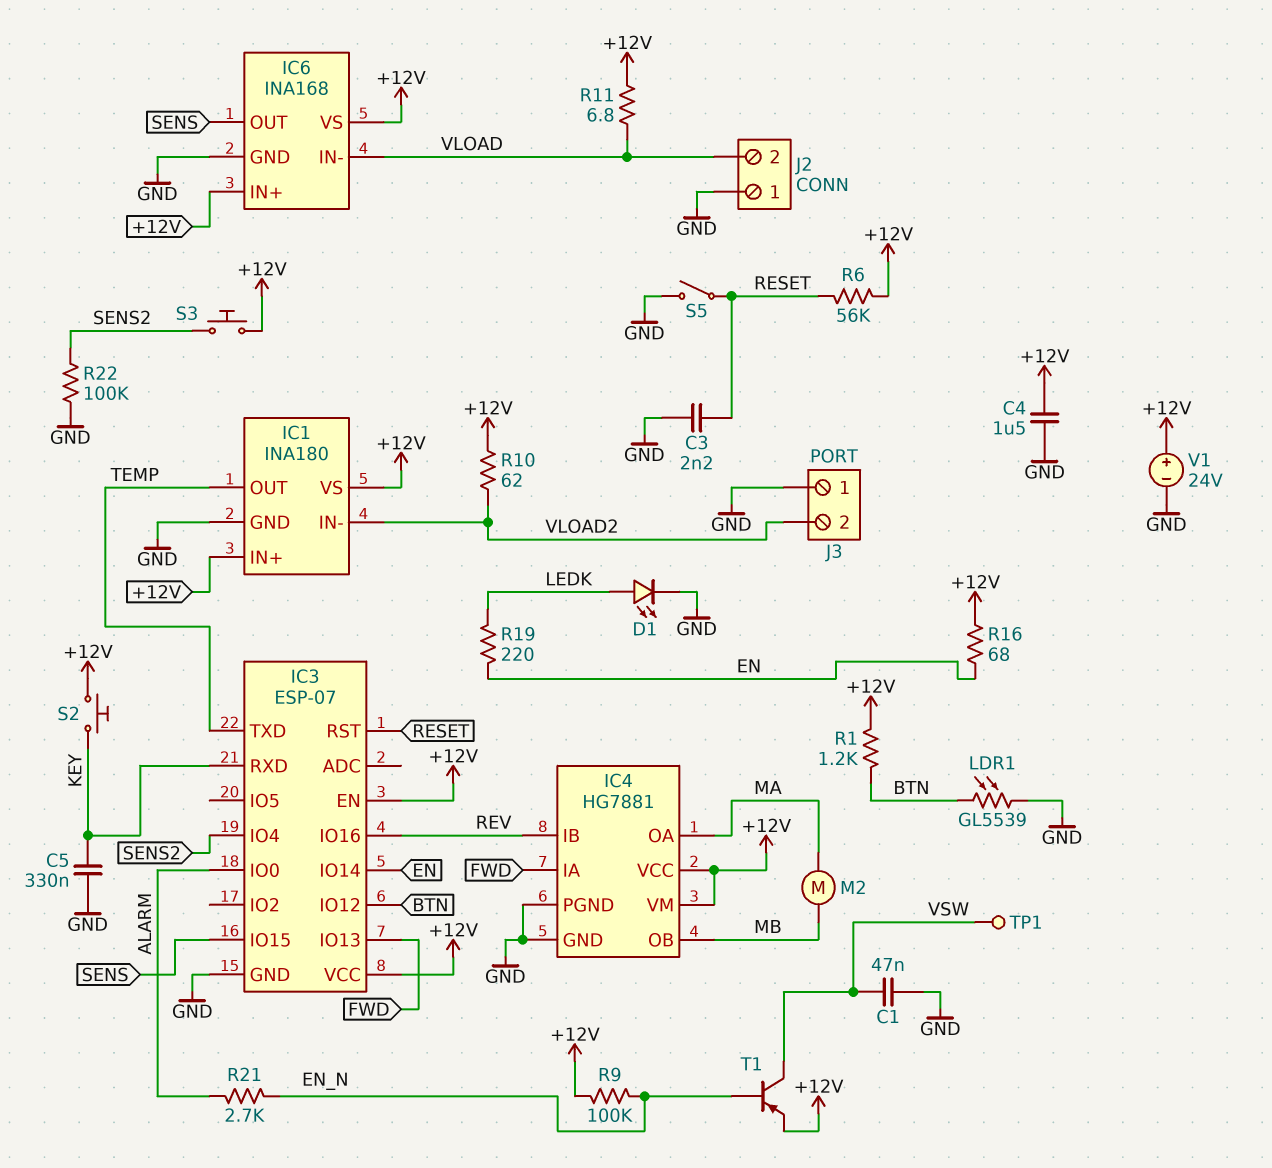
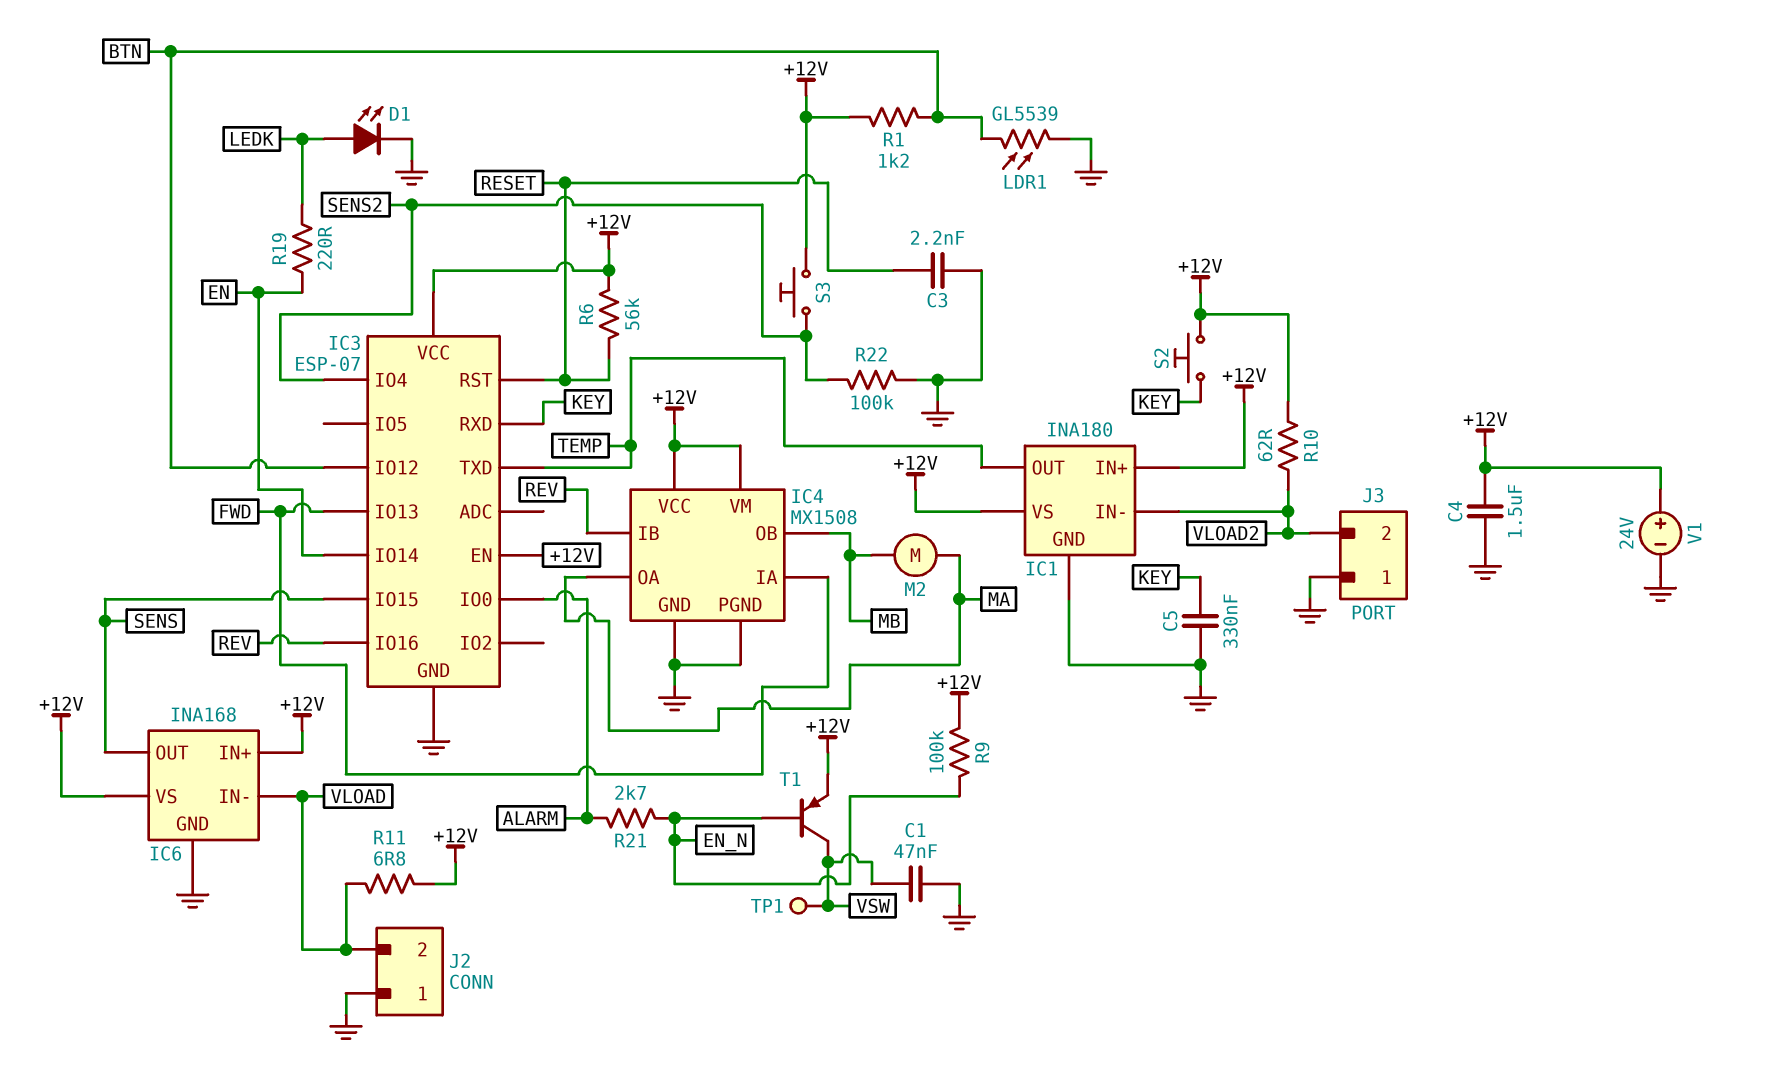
IC4: HG7881 -> MX1508
R16: 68 (+12V, EN) -> none
S5: switch (GND, RESET) -> none

